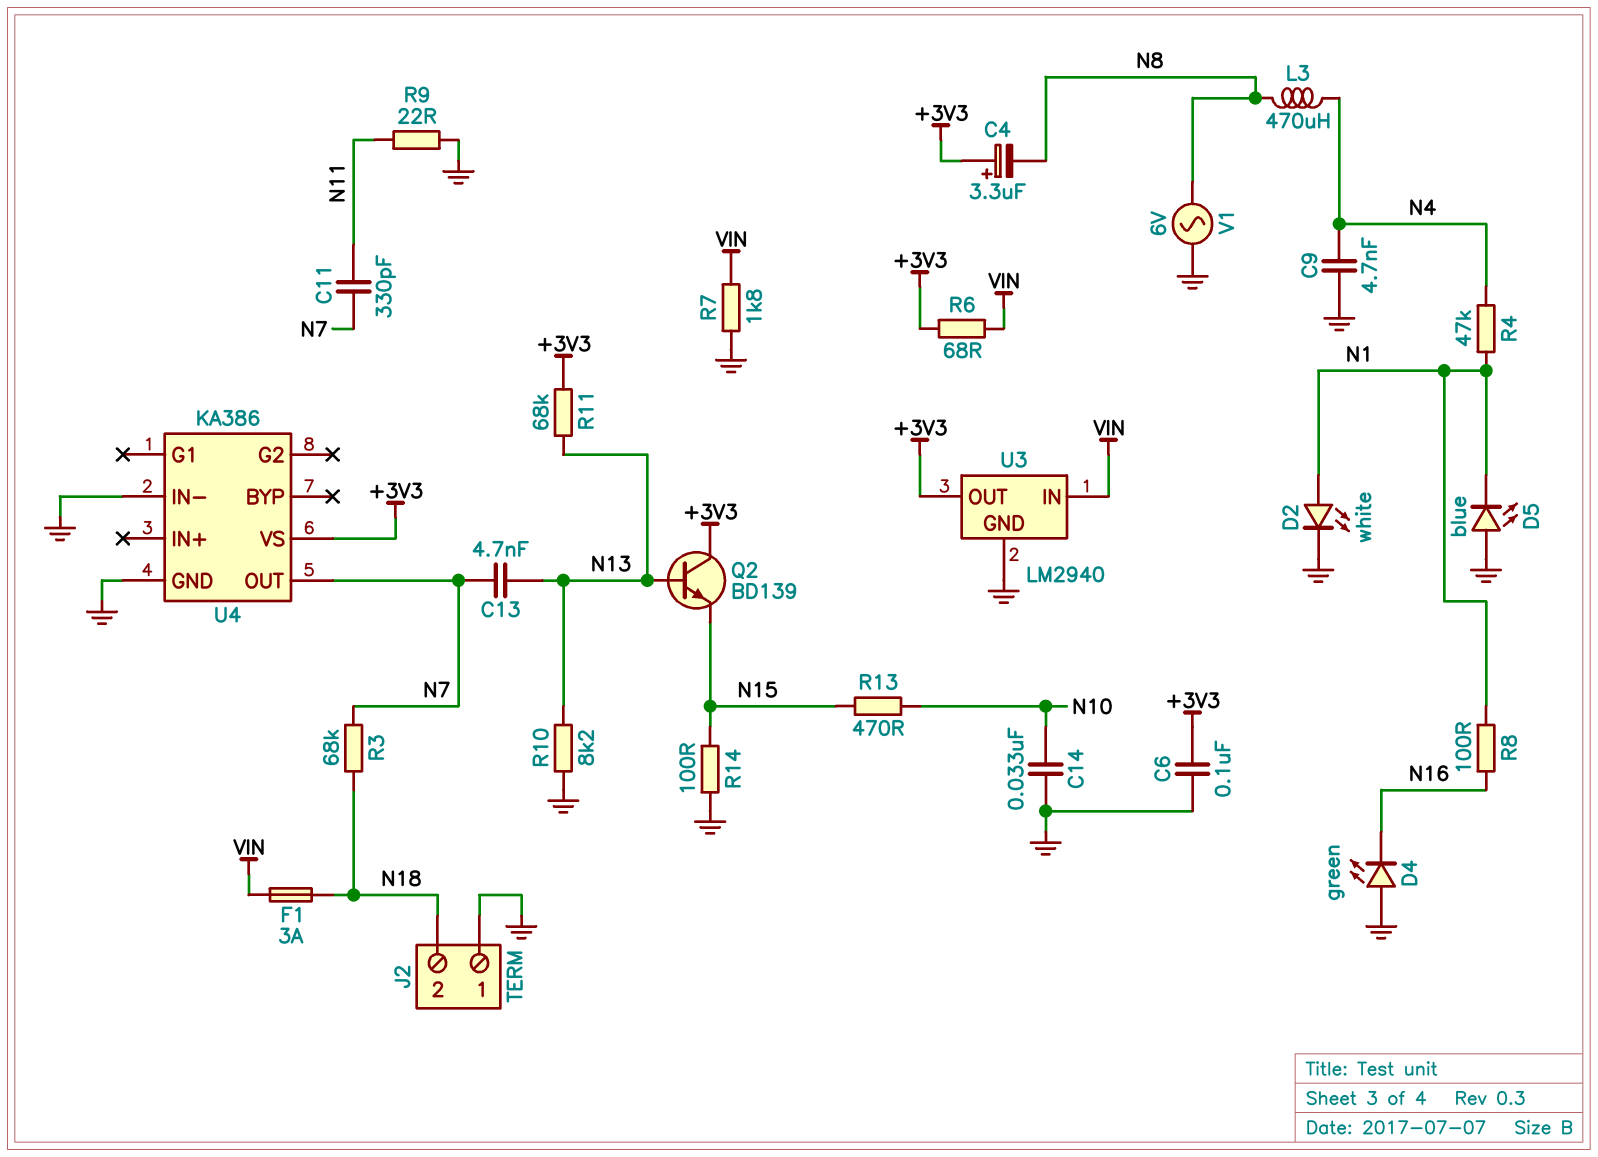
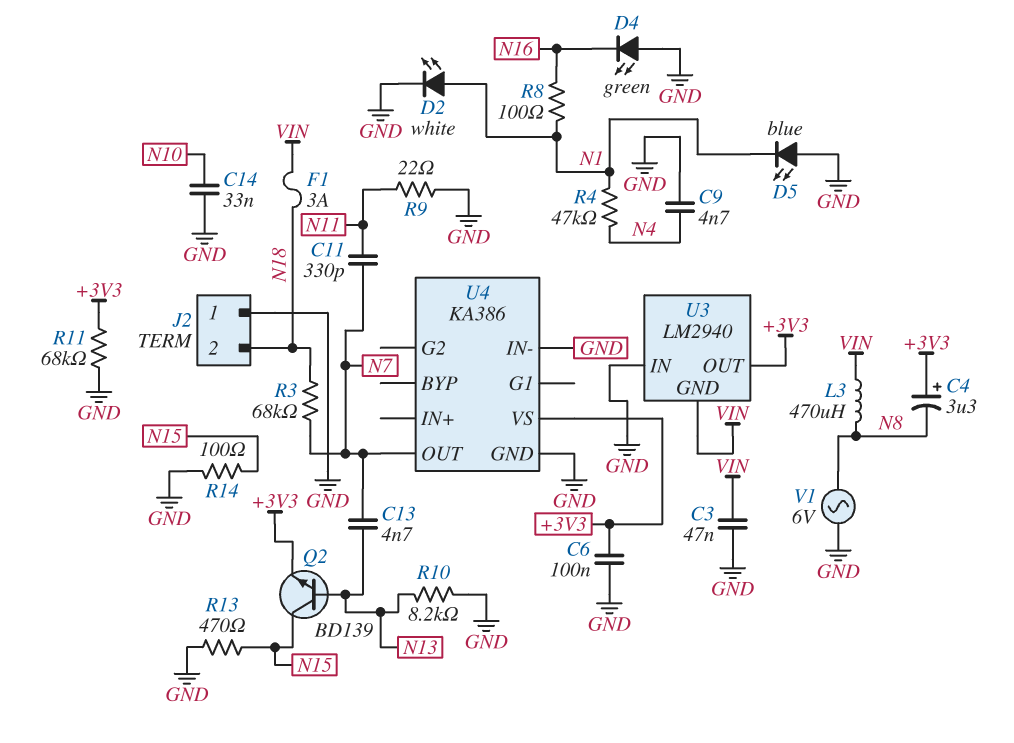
C3: none -> 47nF (GND, VIN)
L3: 470uH (N4, N8) -> 470uH (N8, VIN)
Q2: NPN BD139 (B N13, C +3V3, E N15) -> NPN BD139 (B N13, C N15, E +3V3)
R6: 68 (+3V3, VIN) -> none
R7: 1.8k (GND, VIN) -> none
R11: 68k (+3V3, N13) -> 68k (+3V3, GND)
R13: 470 (N10, N15) -> 470 (GND, N15)
U3 pin GND: GND -> VIN
U3 pin IN: VIN -> GND

